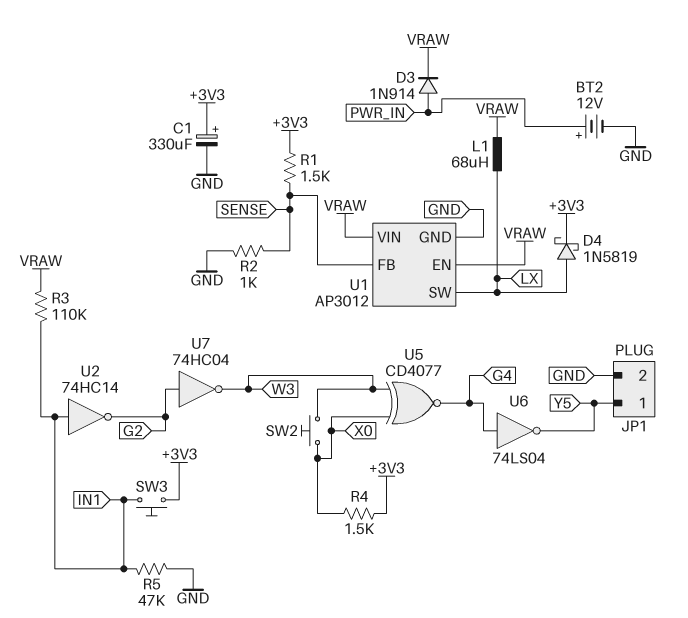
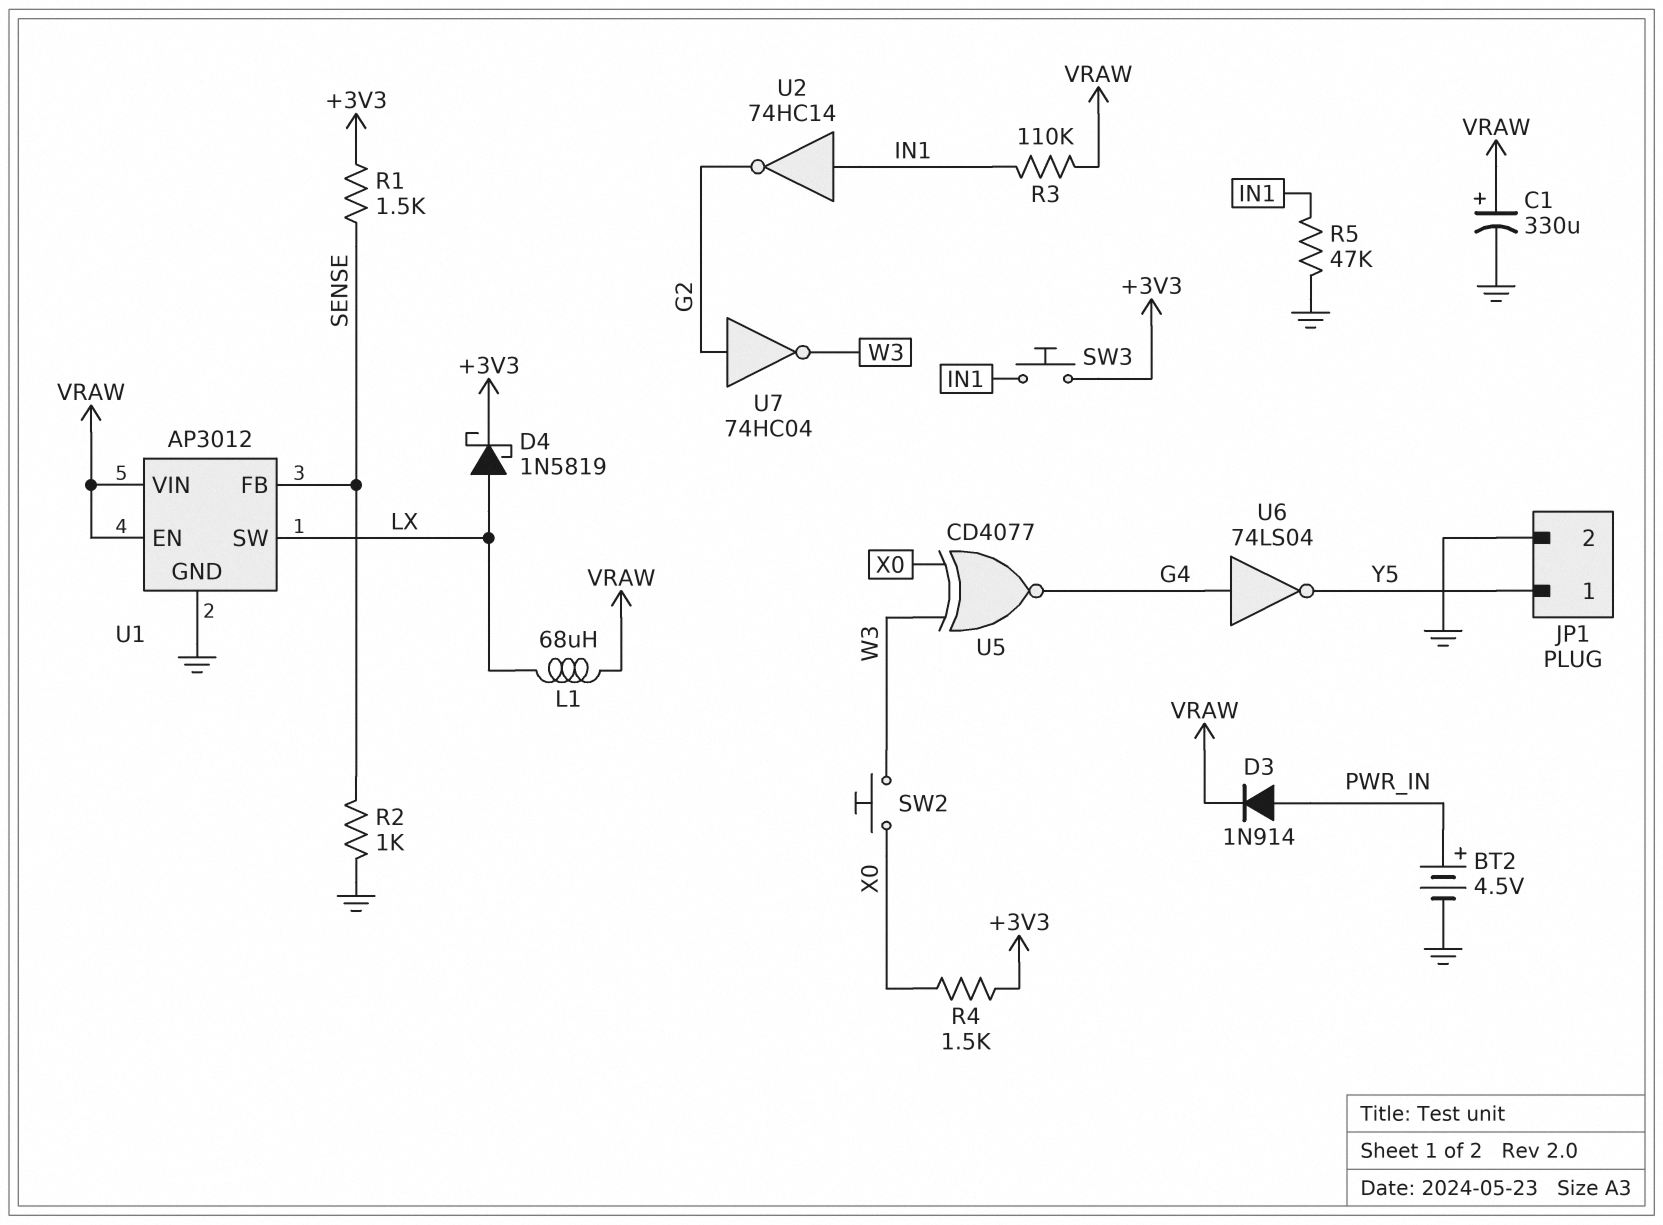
BT2: 12V (plus PWR_IN, minus GND) -> 4.5V (plus PWR_IN, minus GND)
C1: 330uF (plus +3V3, minus GND) -> 330uF (plus VRAW, minus GND)

